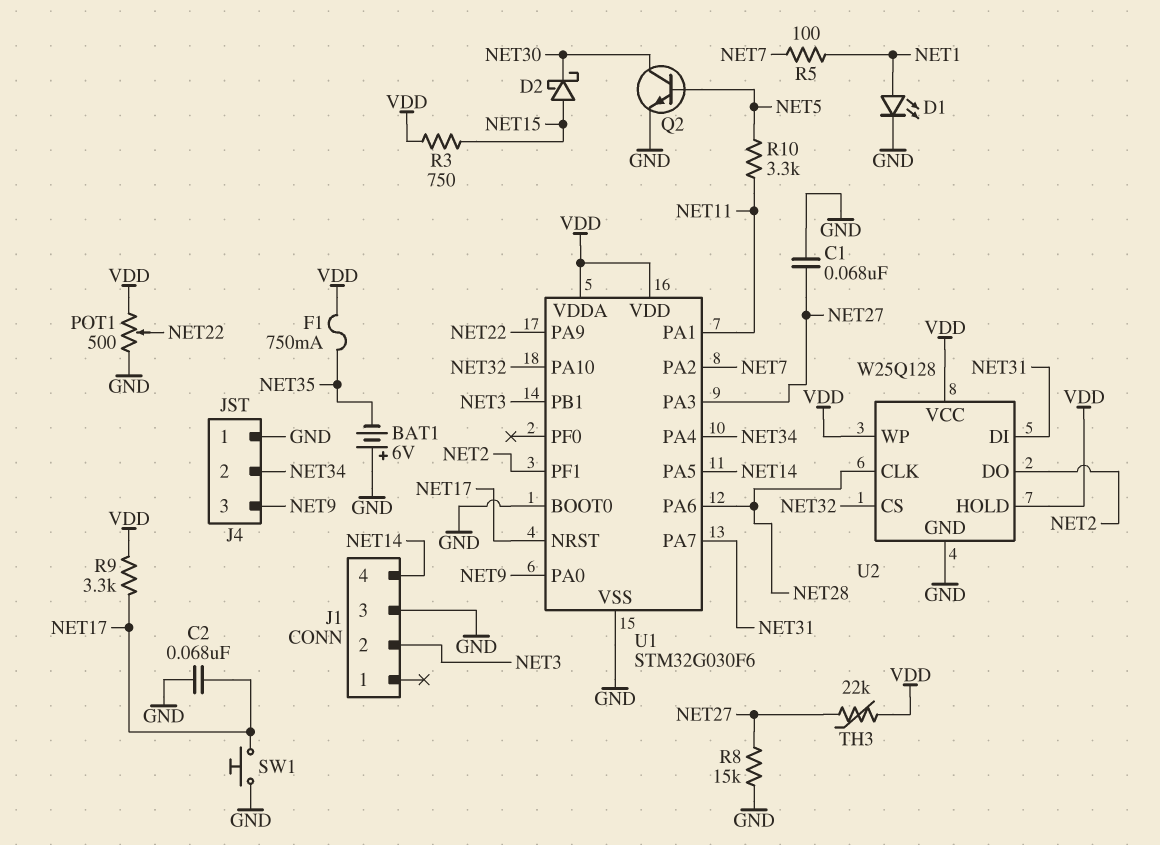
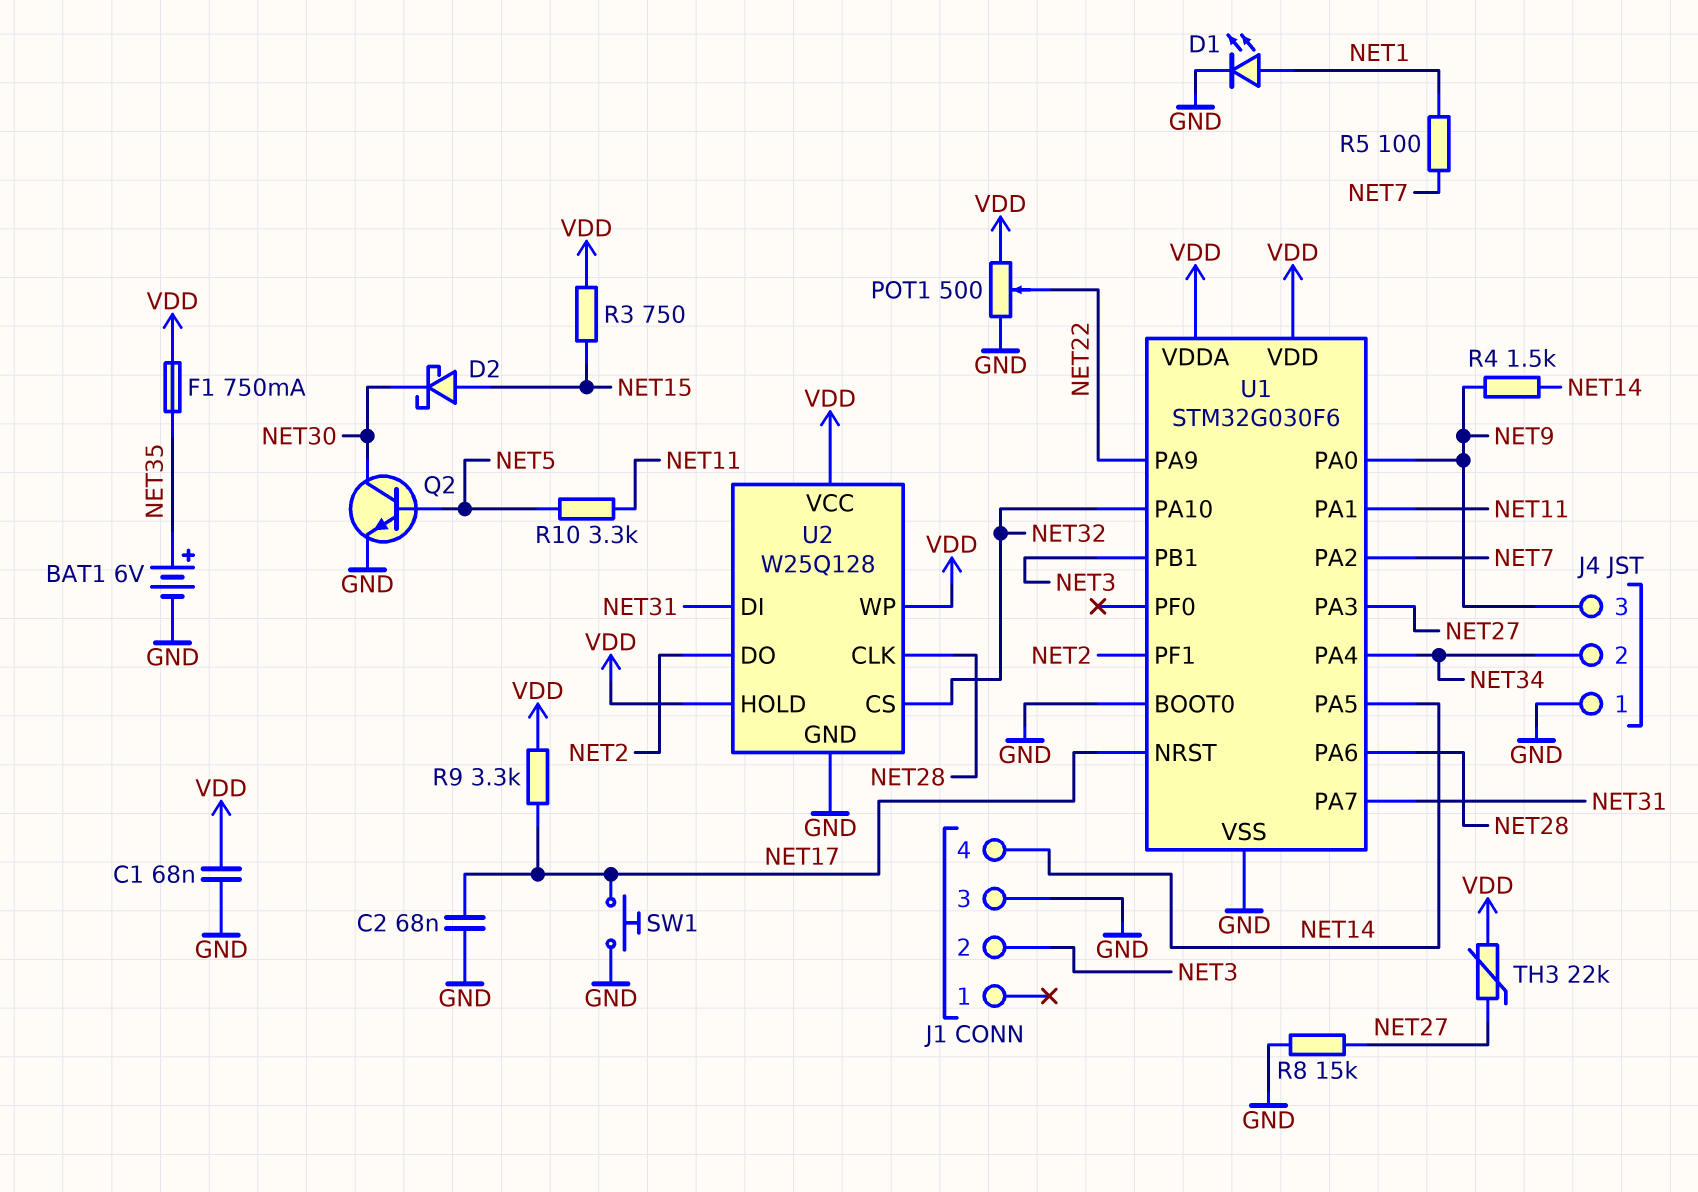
BAT1: 6V (plus GND, minus NET35) -> 6V (plus NET35, minus GND)
C1: 68nF (GND, NET27) -> 68nF (GND, VDD)
R4: none -> 1.5k (NET9, NET14)

